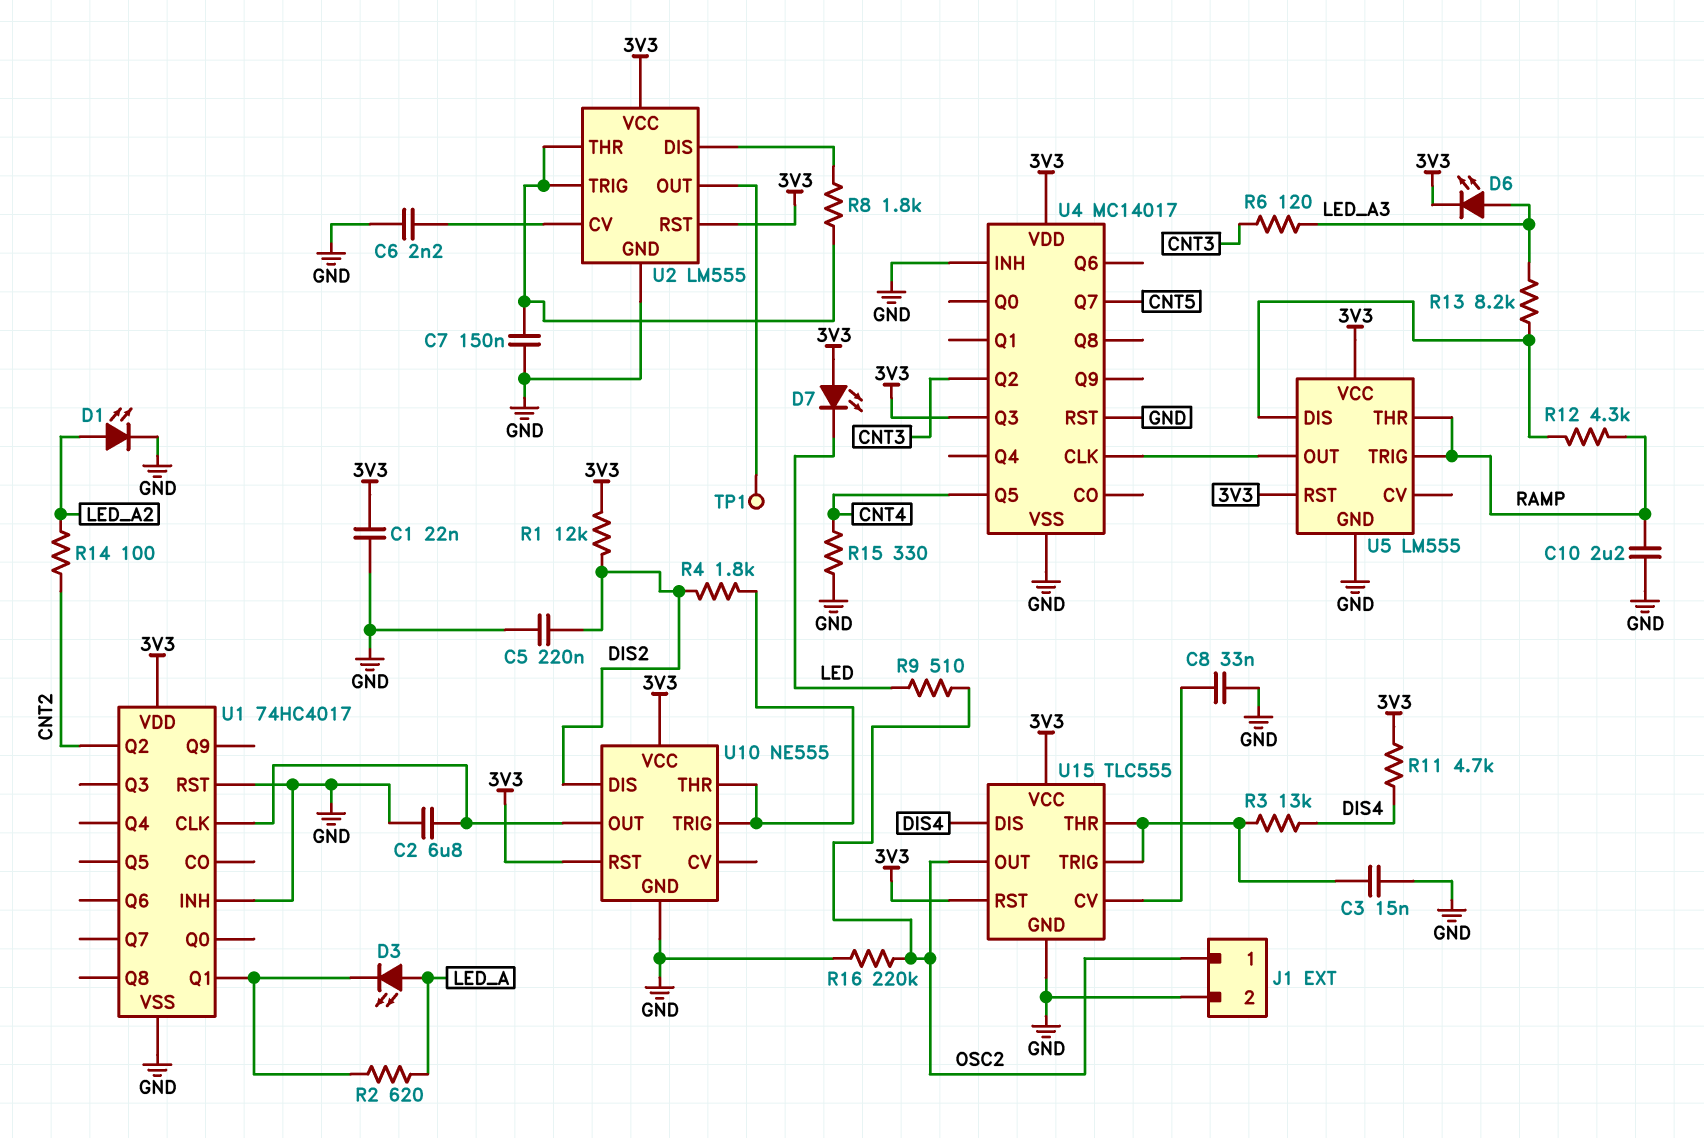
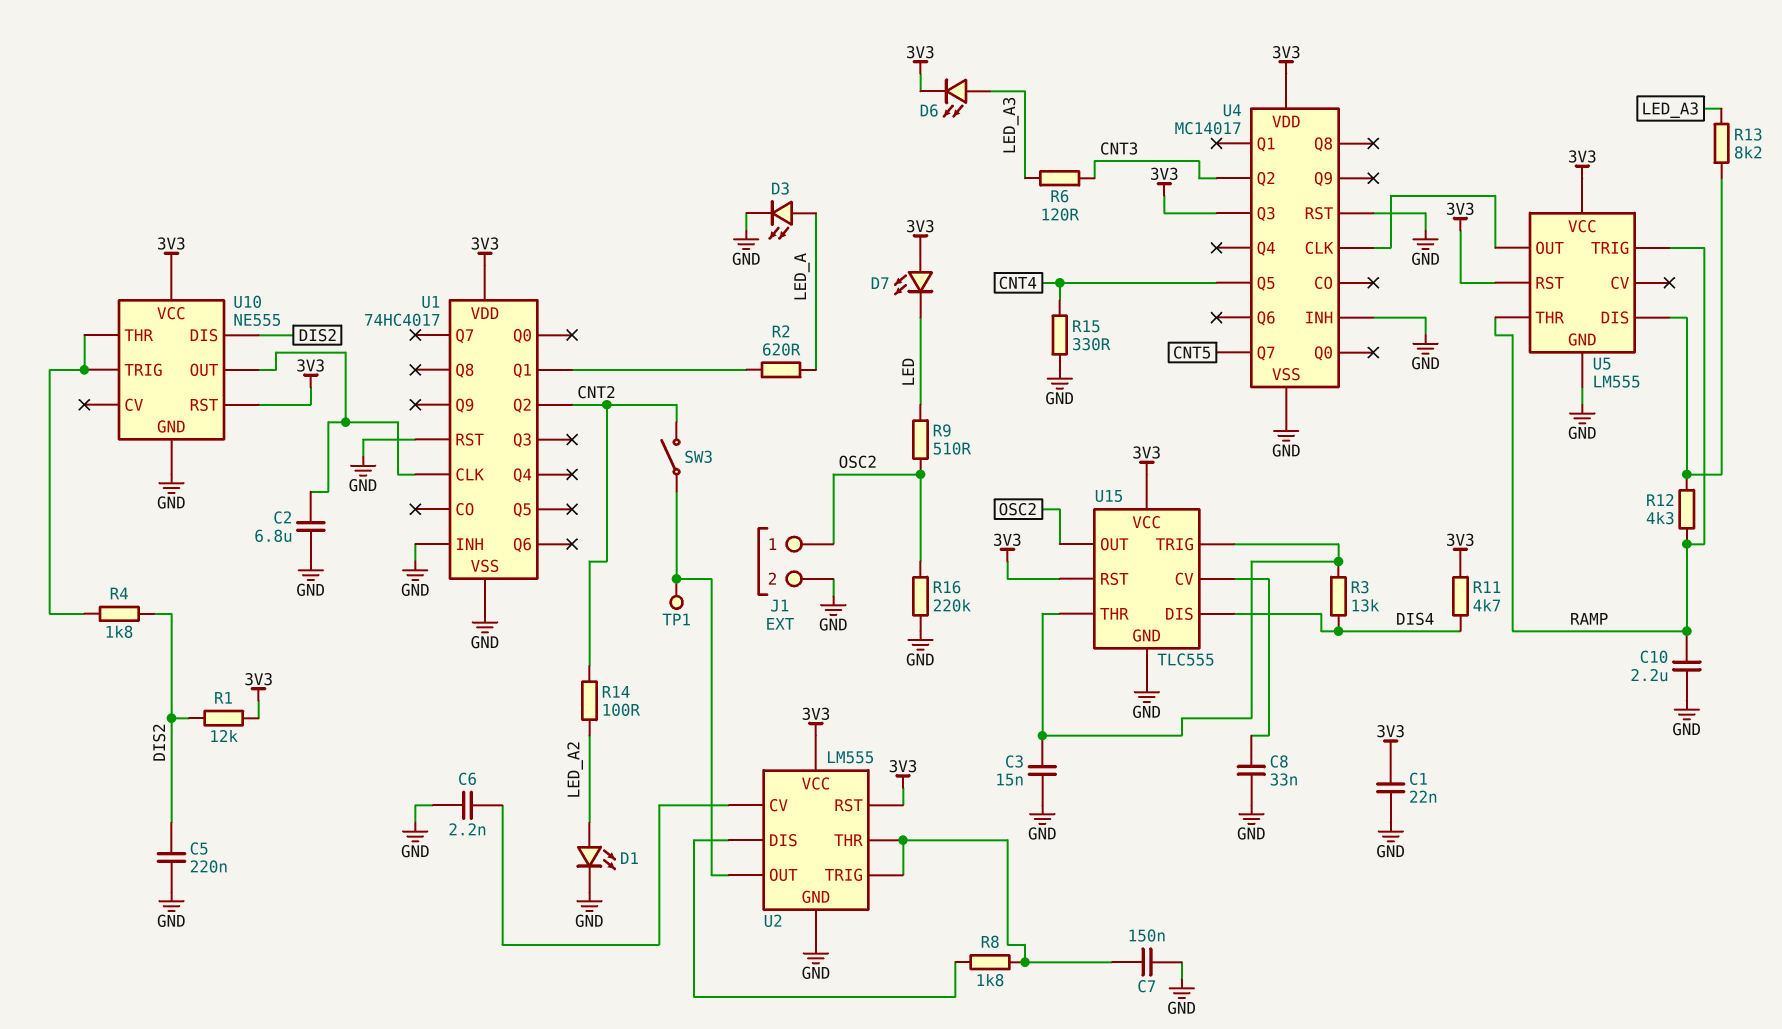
D3: LED (A LED_A, K U1/Q1) -> LED (A LED_A, K GND)
SW3: none -> switch (CNT2, U2/OUT)

